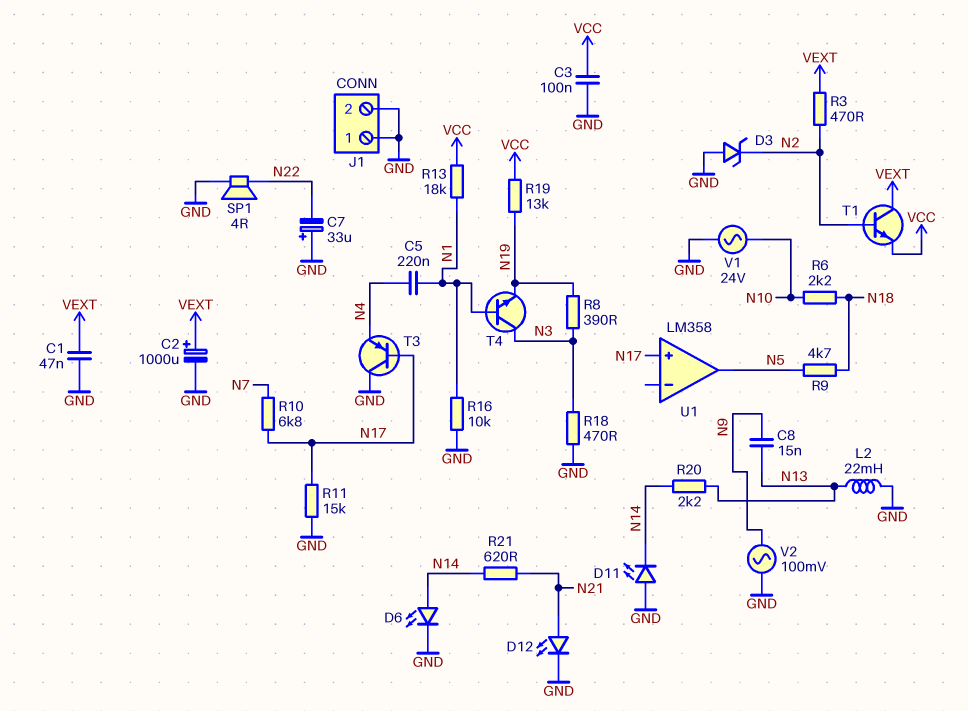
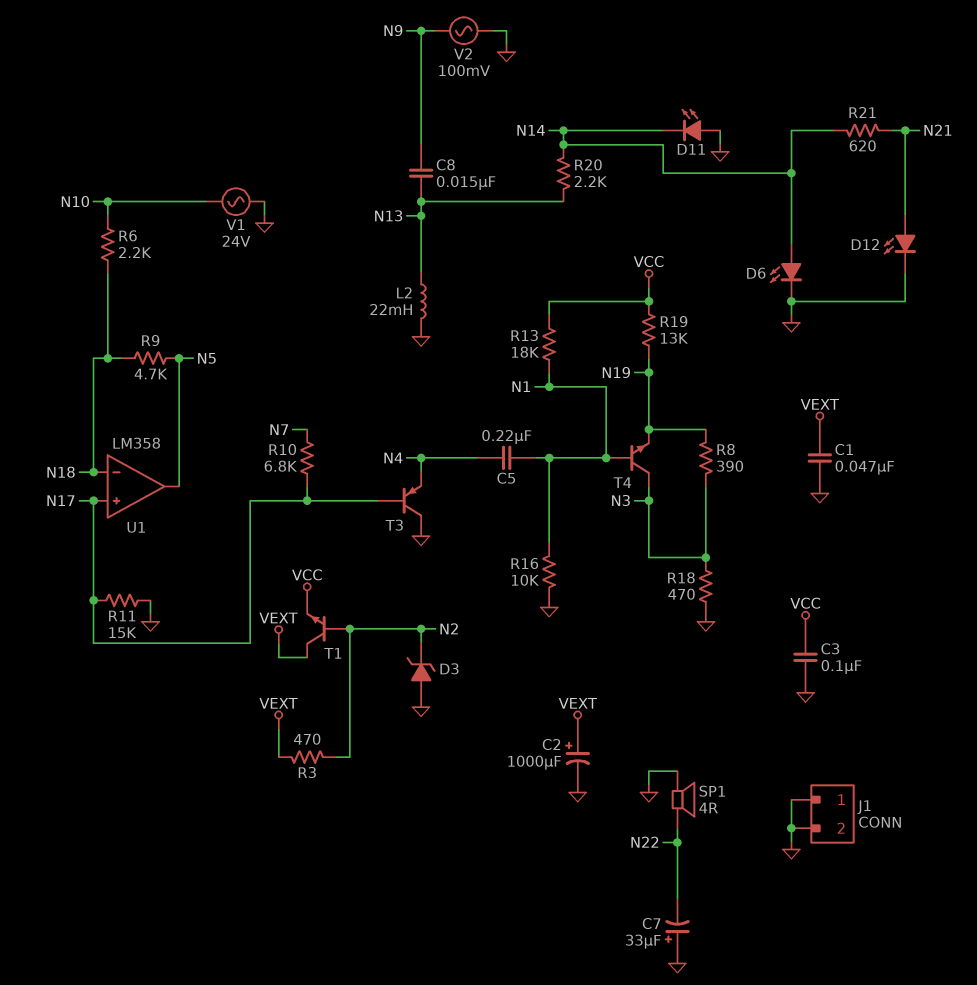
U1 pin in-: none -> N18

